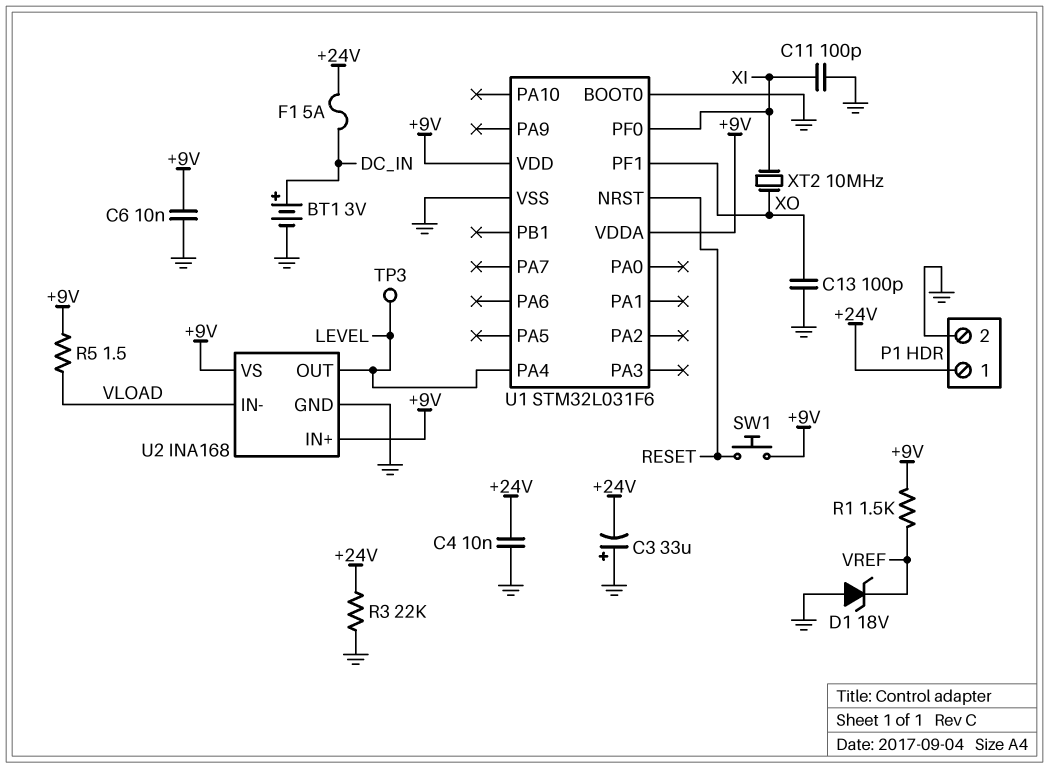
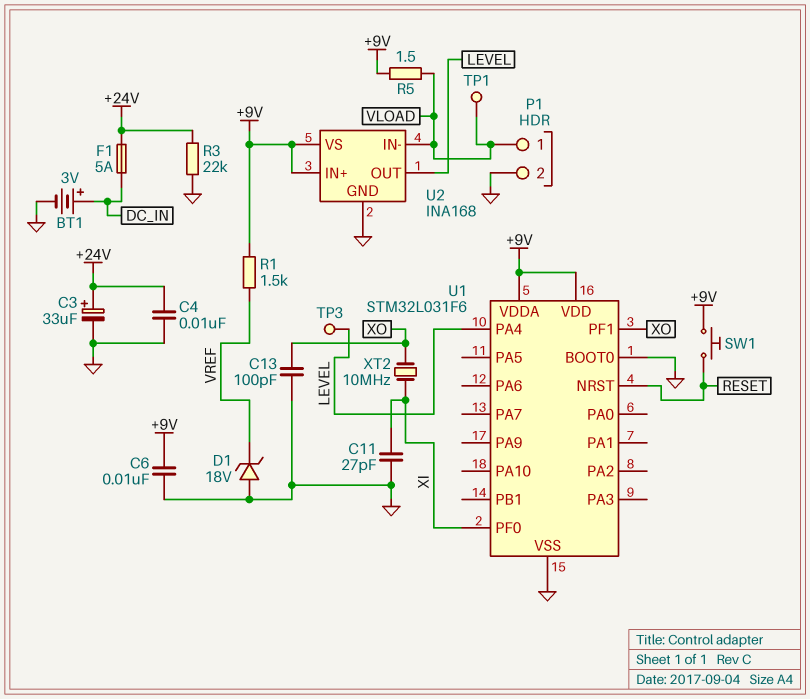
C3: 33uF (plus GND, minus +24V) -> 33uF (plus +24V, minus GND)
C11: 100pF (GND, XI) -> 27pF (GND, XI)
P1 pin 1: +24V -> VLOAD
TP1: none -> test point (VLOAD)

